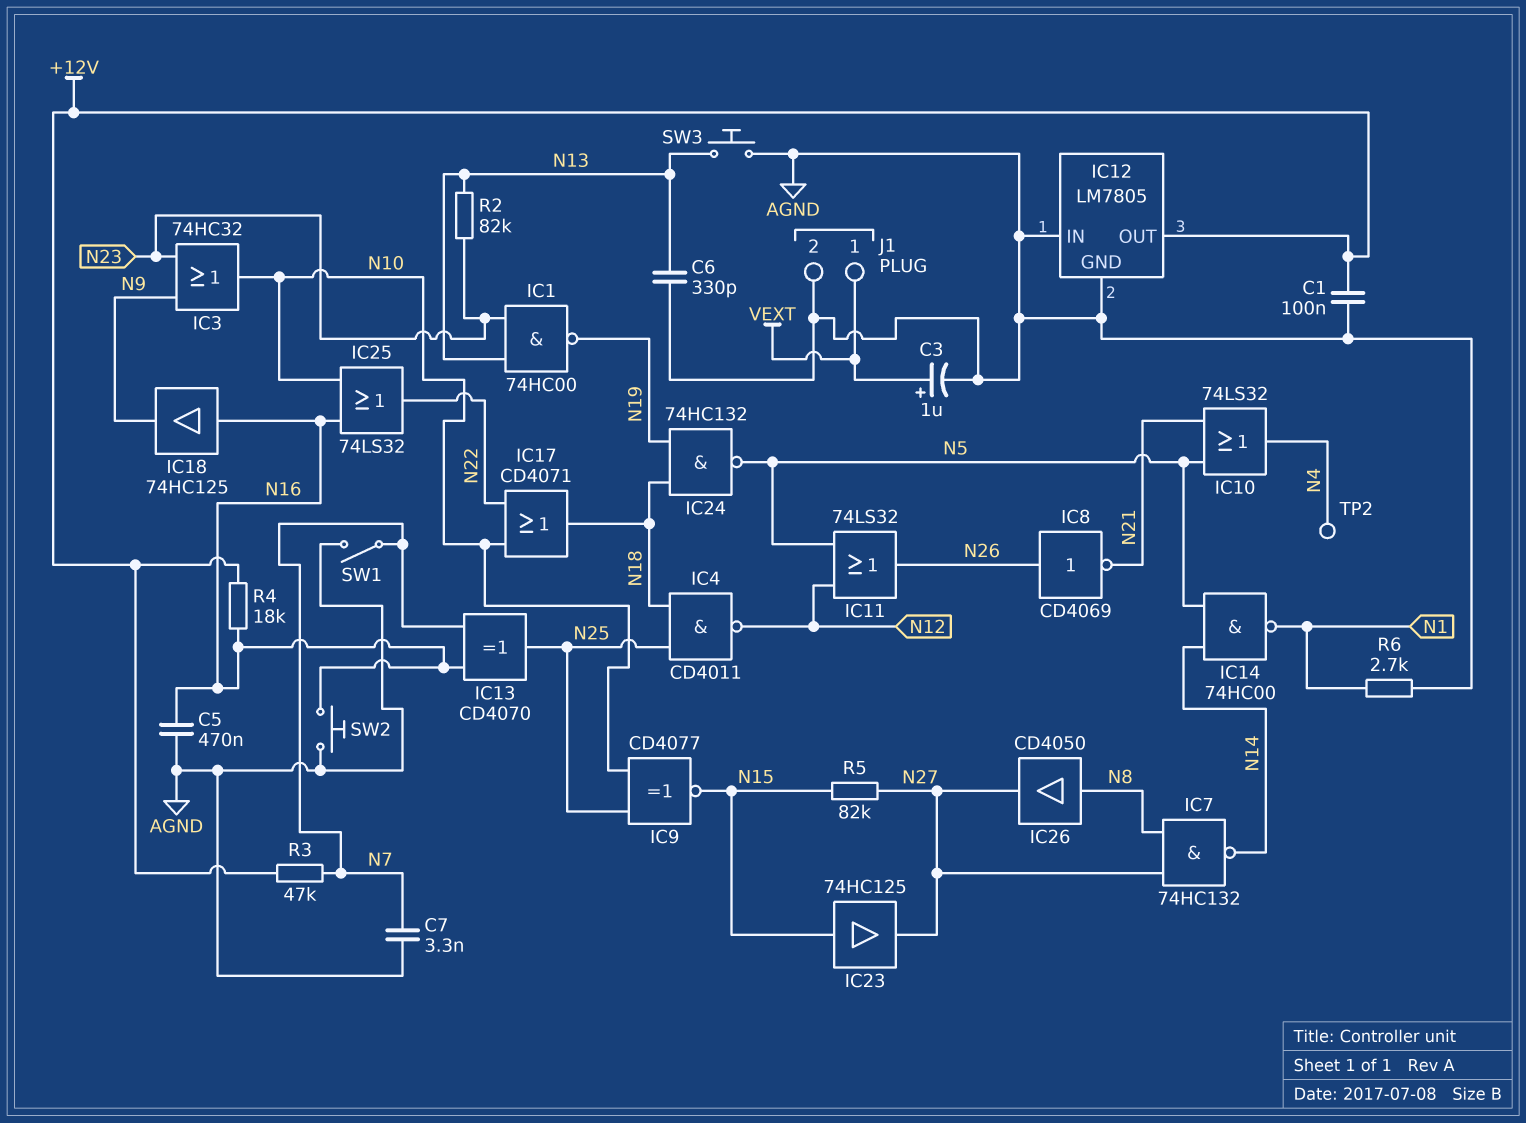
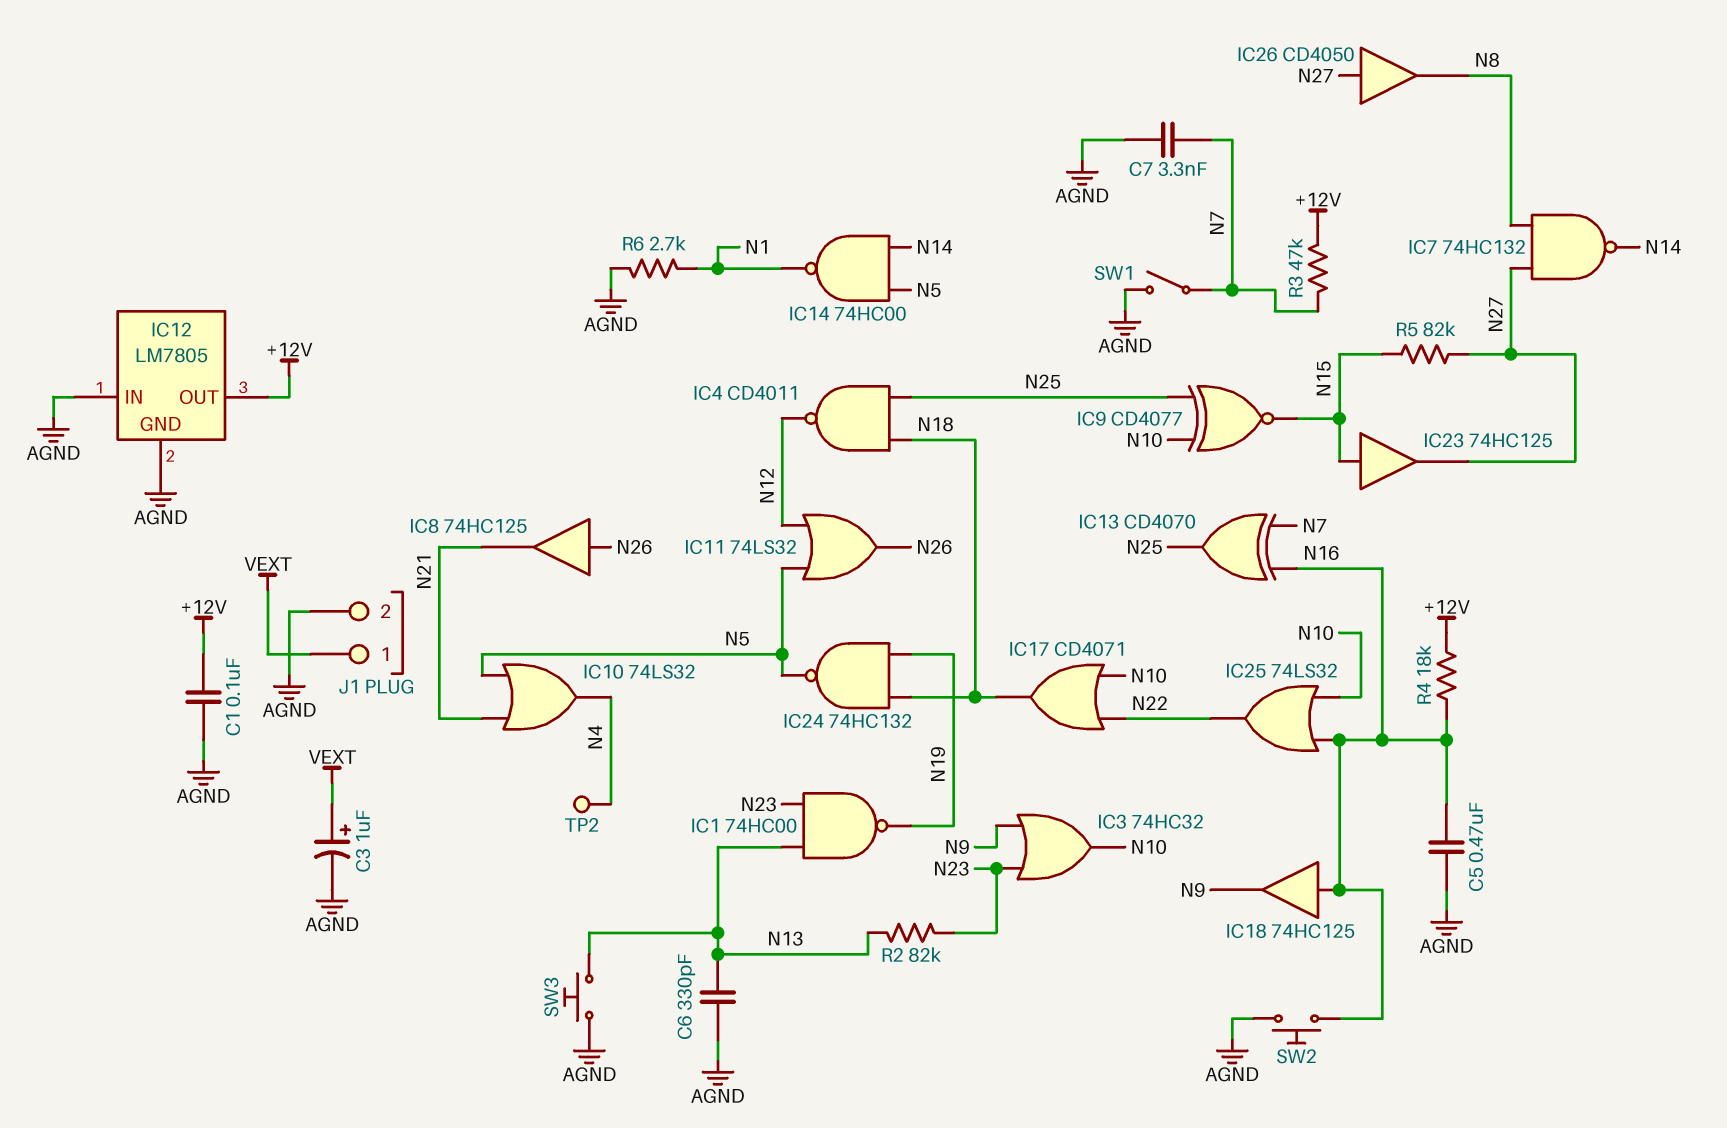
IC8: NOT CD4069 (in N26, out N21) -> buffer 74HC125 (in N26, out N21)
IC26: buffer CD4050 (in N8, out N27) -> buffer CD4050 (in N27, out N8)

